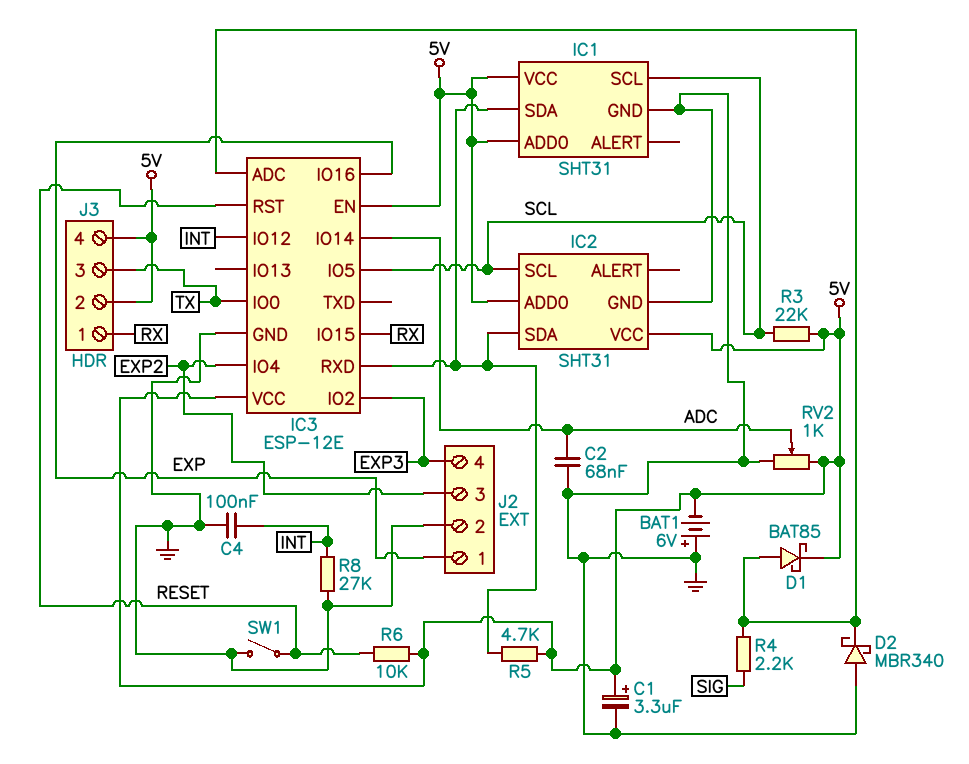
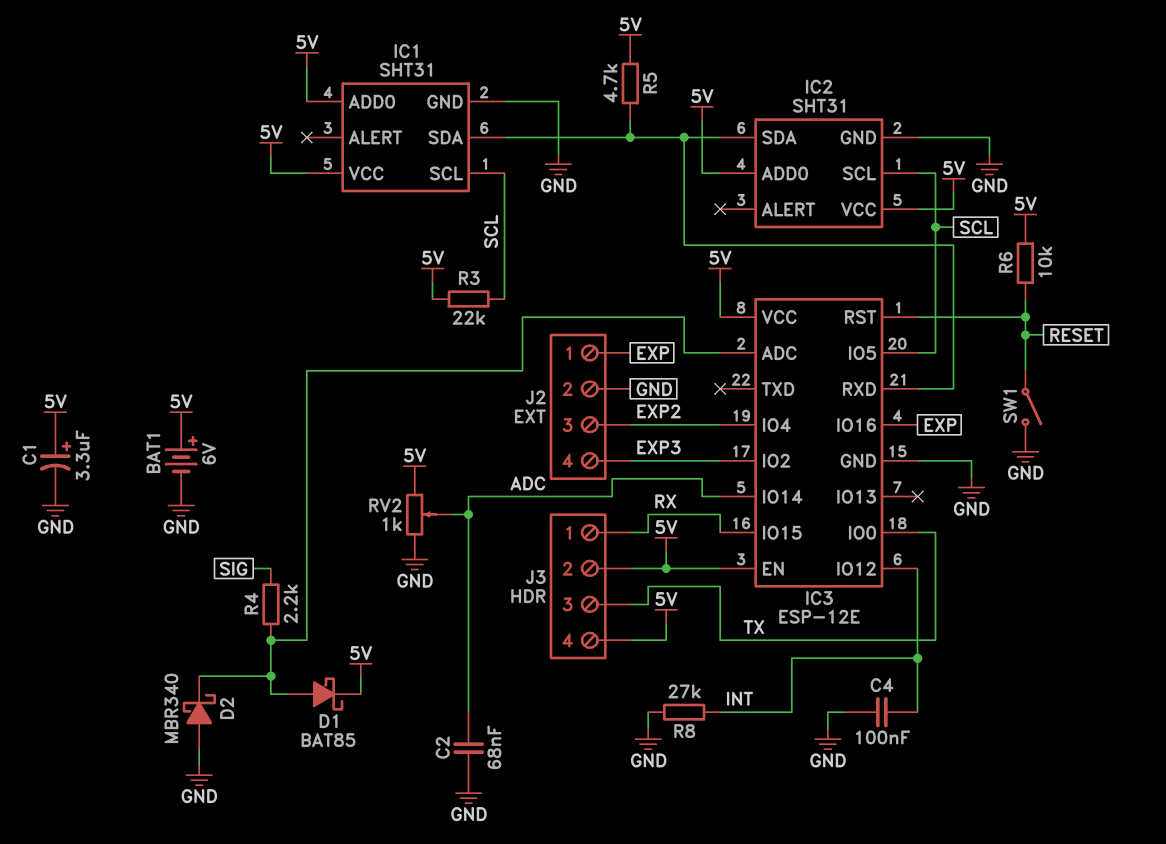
BAT1: 6V (plus GND, minus 5V) -> 6V (plus 5V, minus GND)

